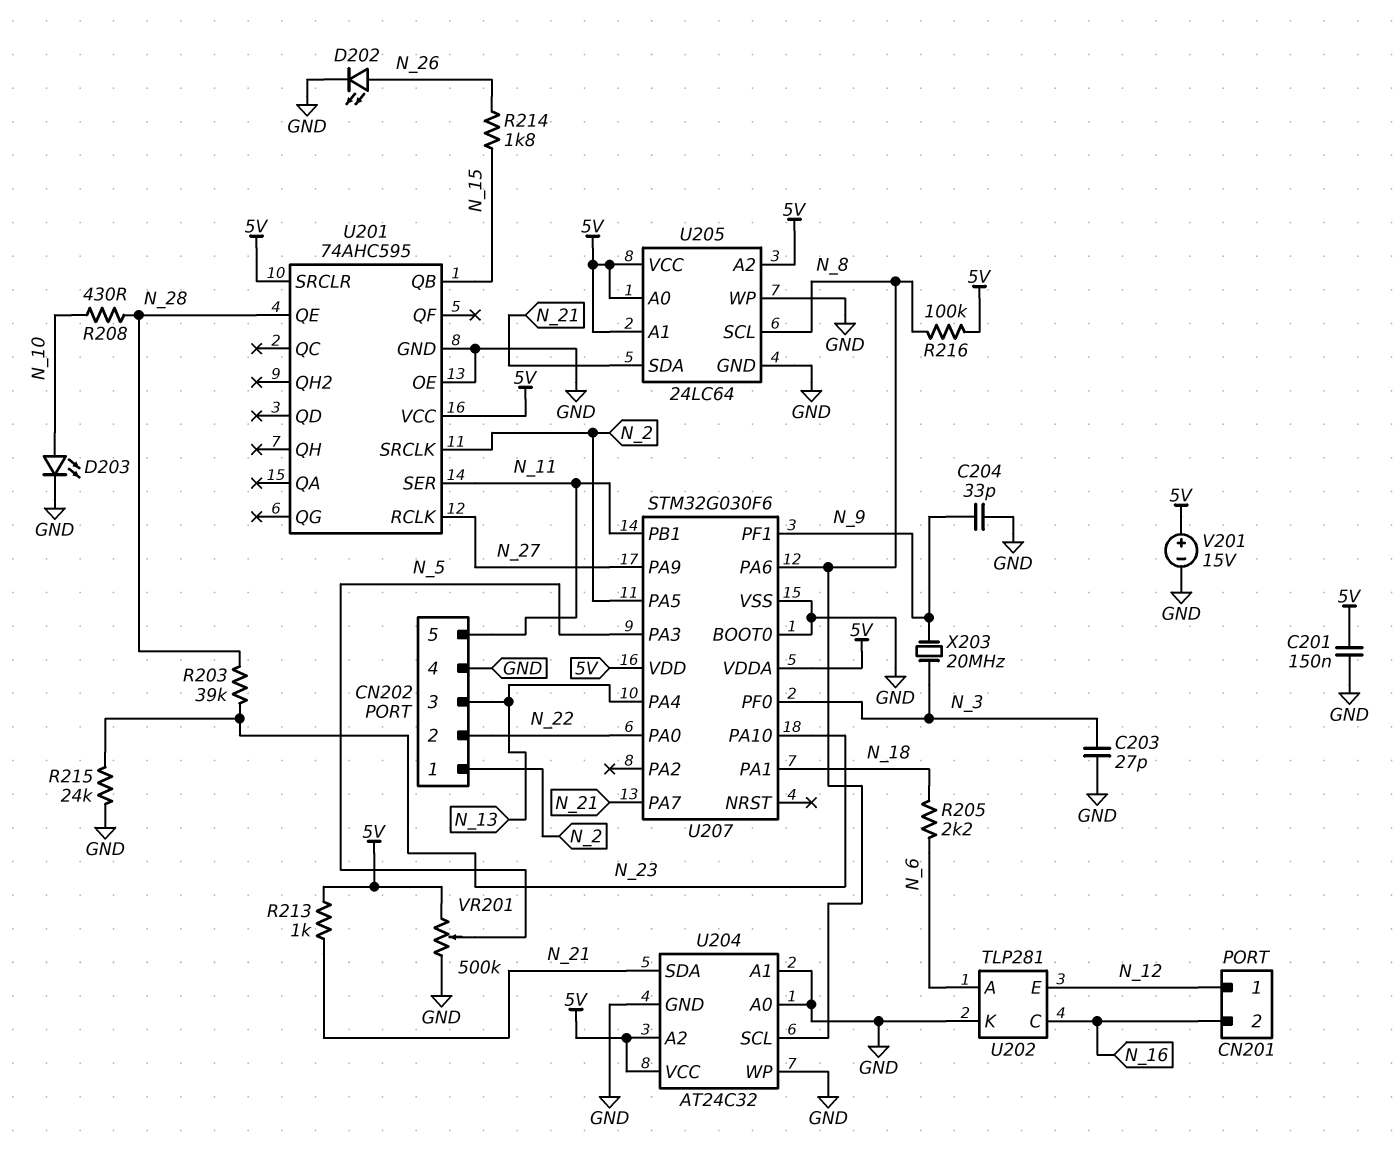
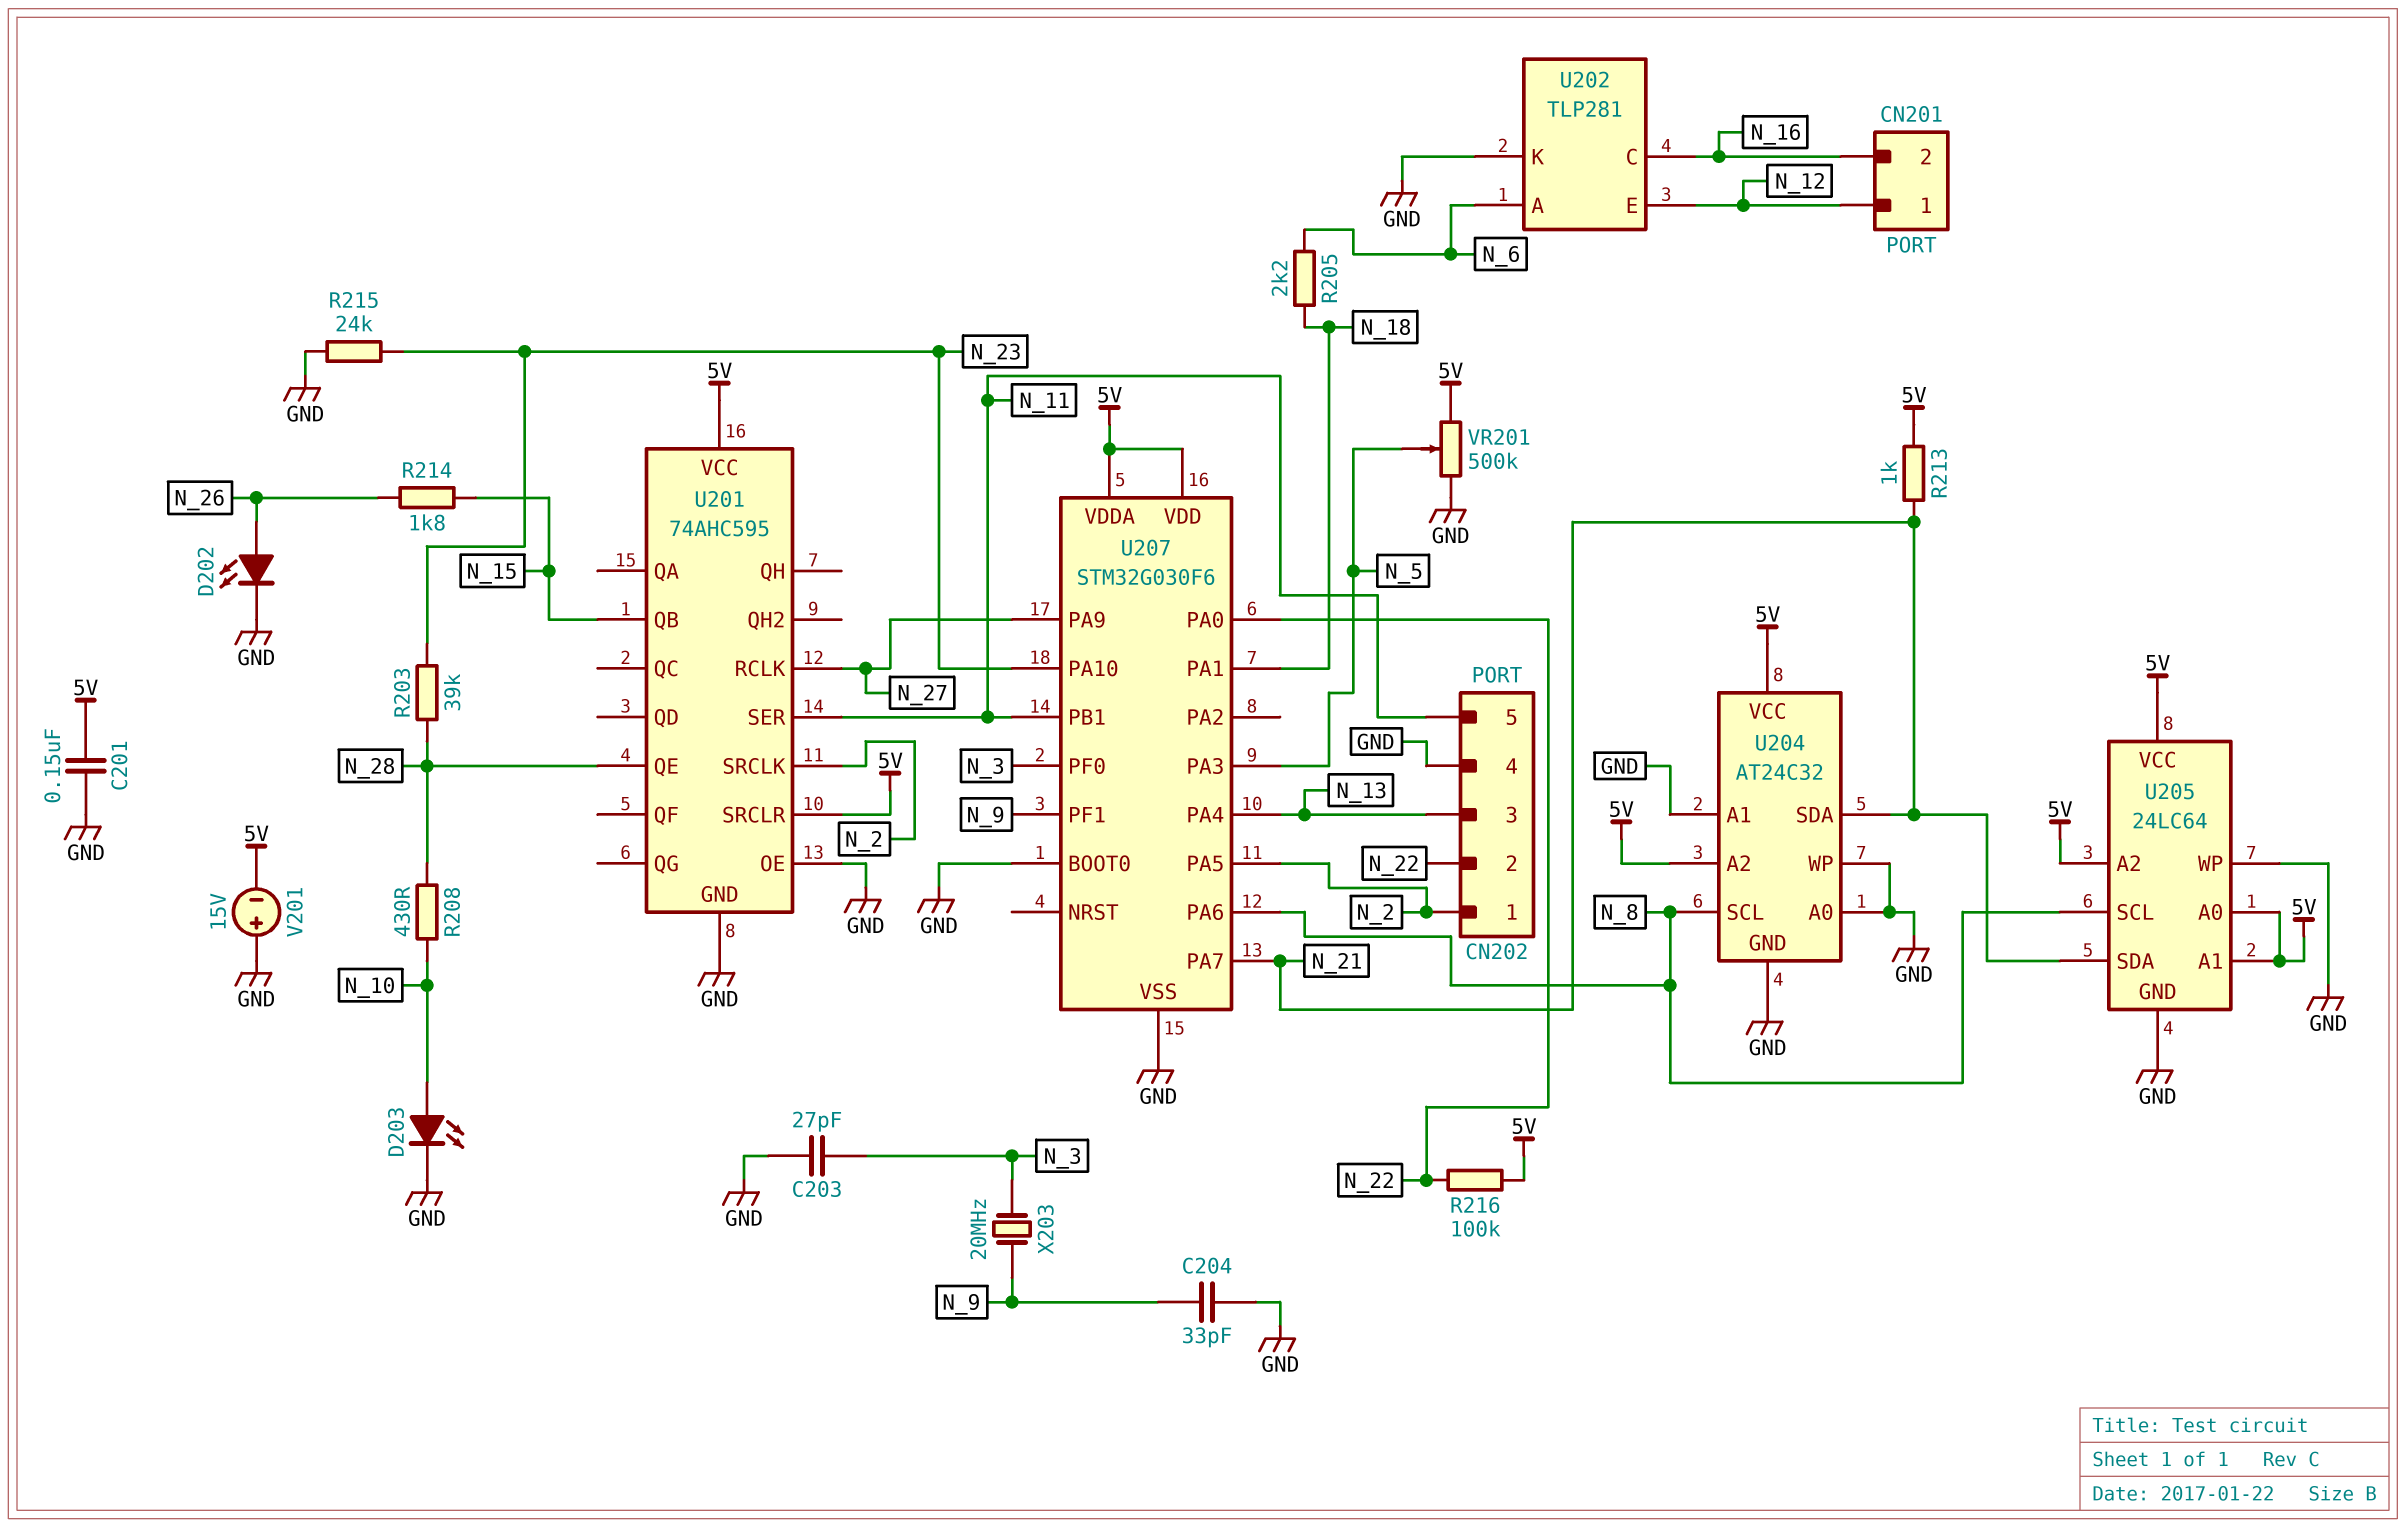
R216: 100k (5V, N_8) -> 100k (5V, N_22)
V201: 15V (plus 5V, minus GND) -> 15V (plus GND, minus 5V)

